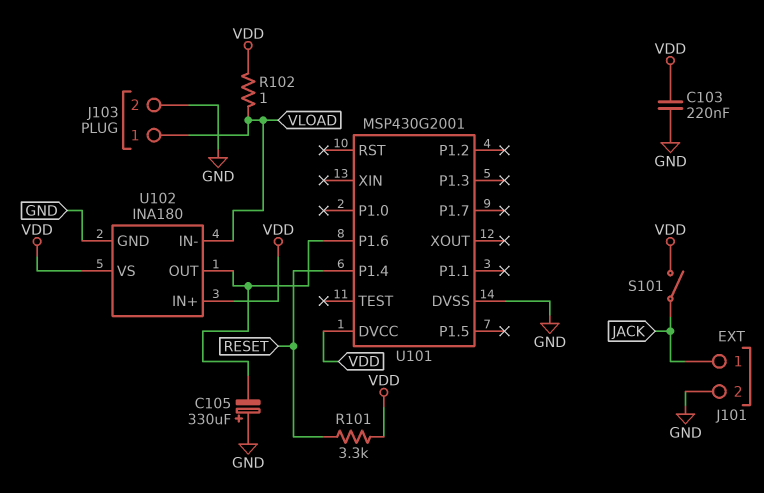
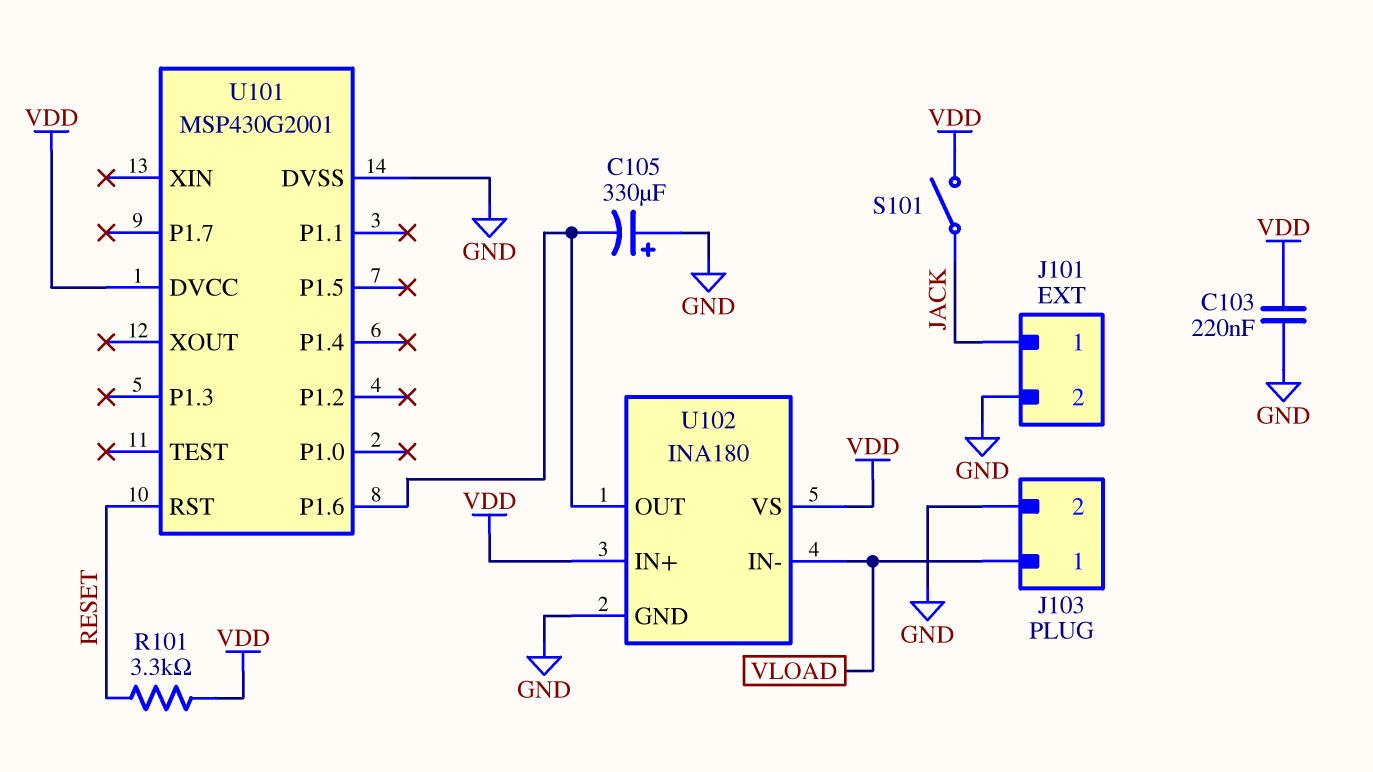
R102: 1 (VDD, VLOAD) -> none
U101 pin P1.4: RESET -> none
U101 pin RST: none -> RESET

